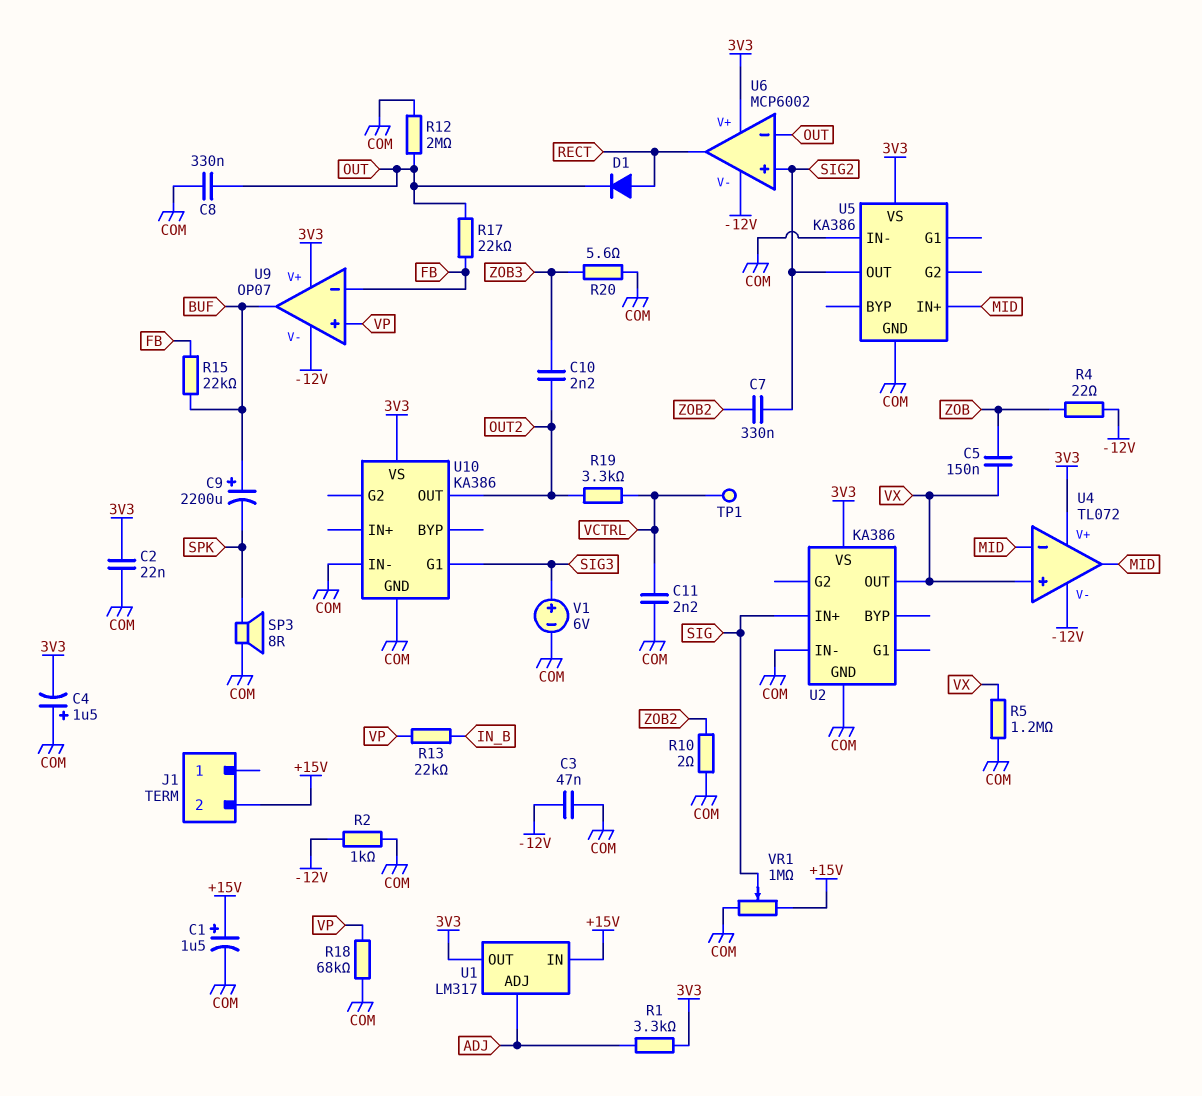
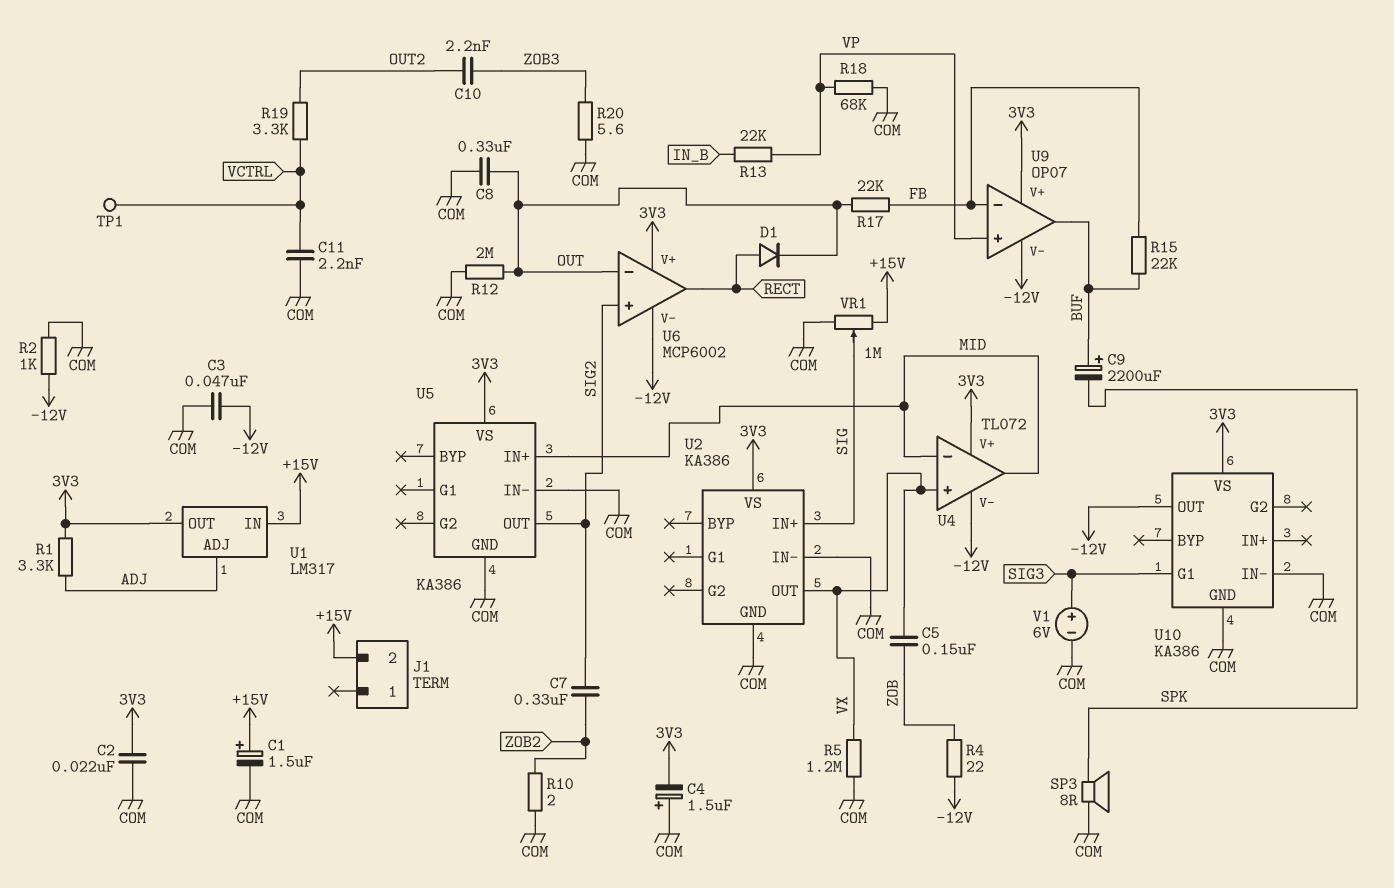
U10 pin OUT: OUT2 -> -12V

